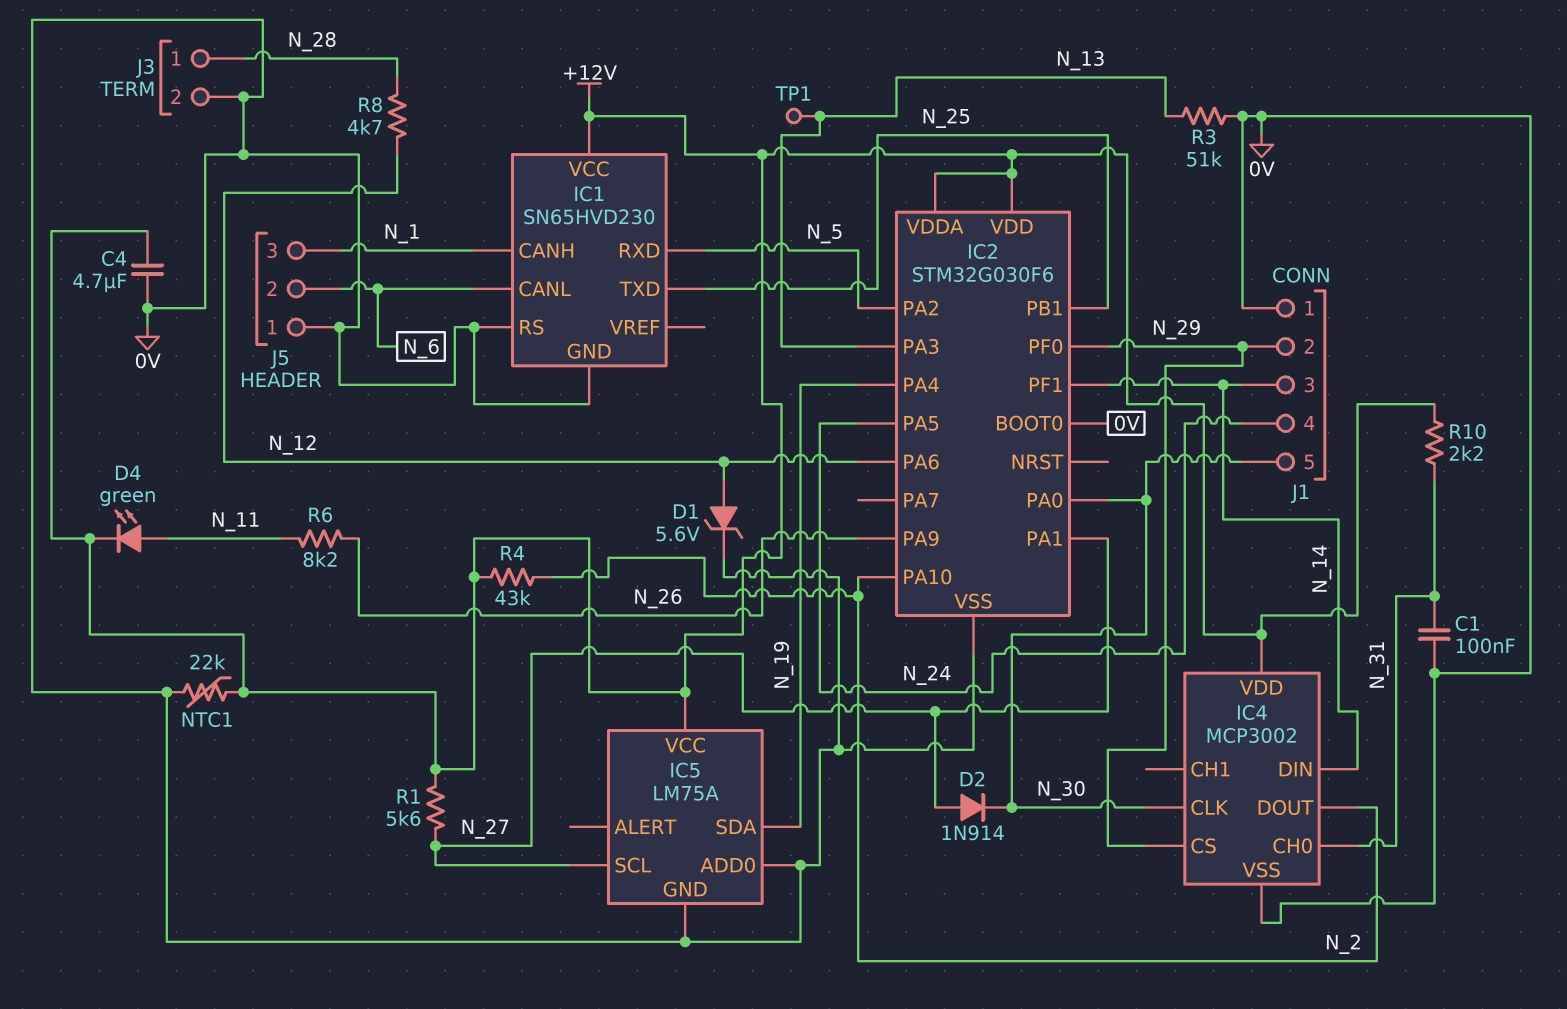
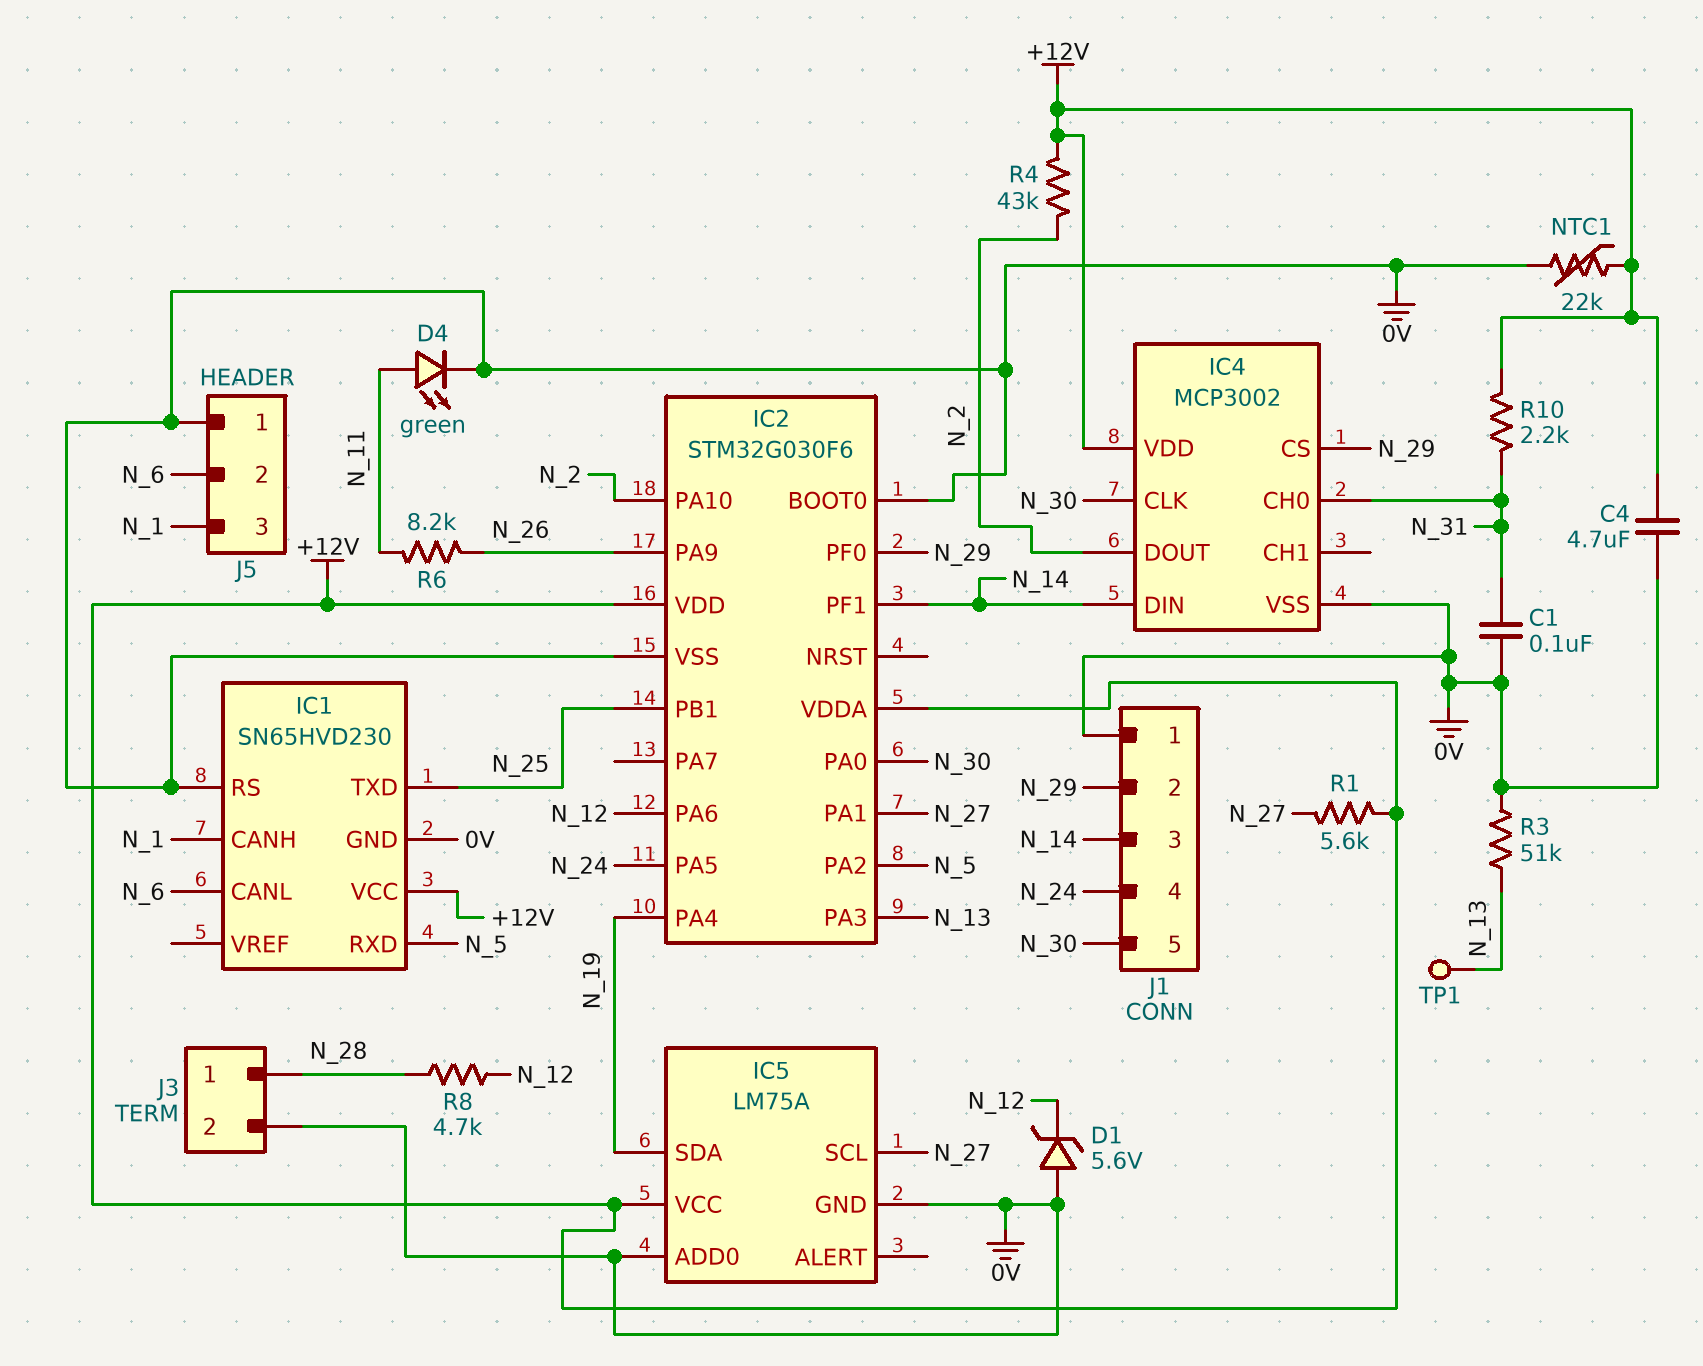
D1: zener 5.6V (A N_12, K 0V) -> zener 5.6V (A 0V, K N_12)
D2: diode 1N914 (A N_27, K N_30) -> none
D4: LED green (A N_11, K +12V) -> LED green (A N_11, K 0V)

